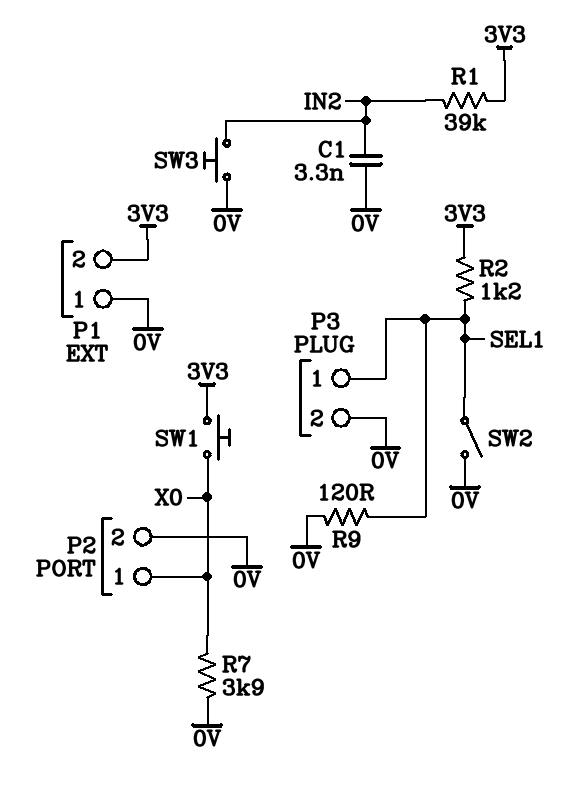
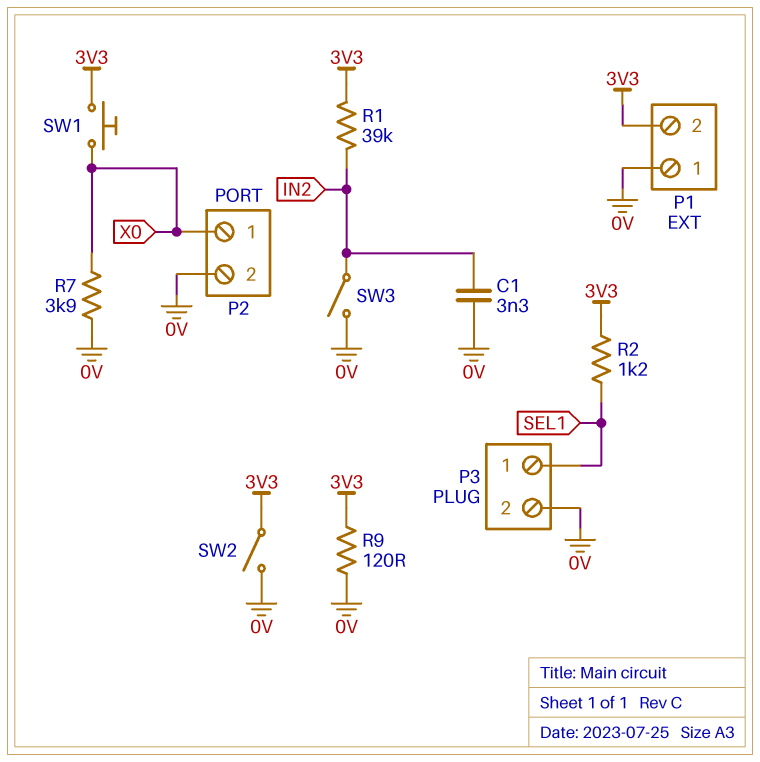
R9: 120 (0V, SEL1) -> 120 (0V, 3V3)
SW2: switch (0V, SEL1) -> switch (0V, 3V3)
SW3: button (0V, IN2) -> switch (0V, IN2)

